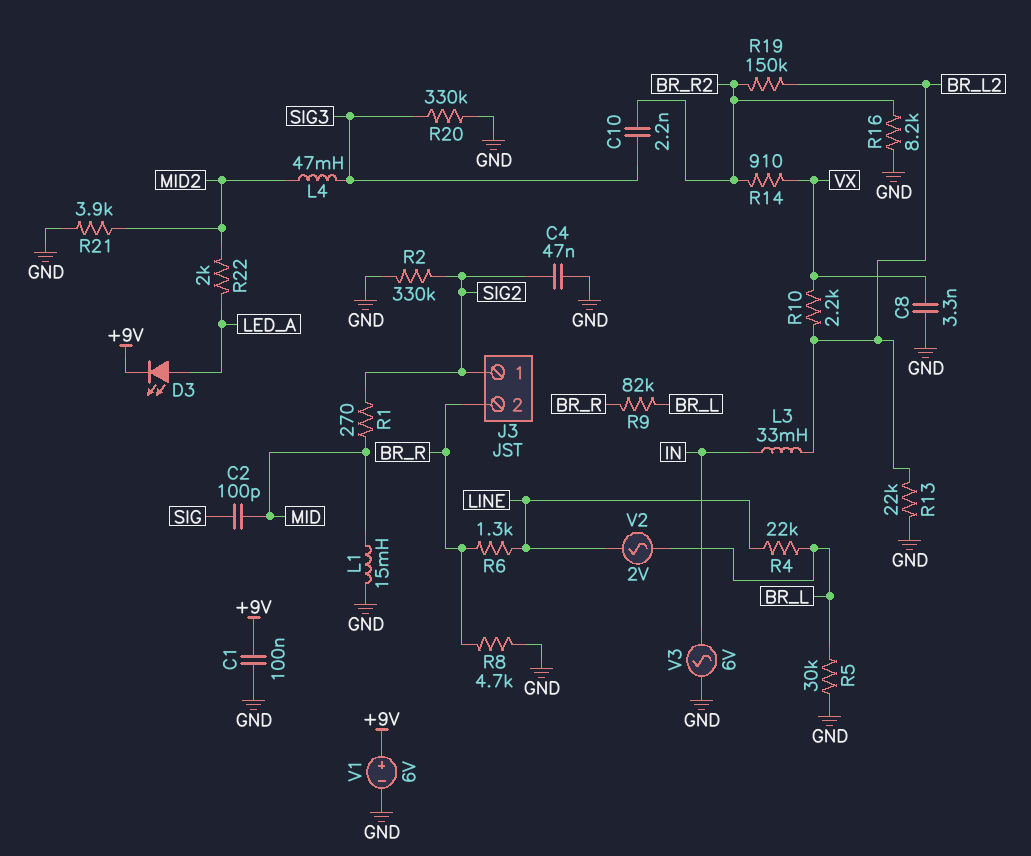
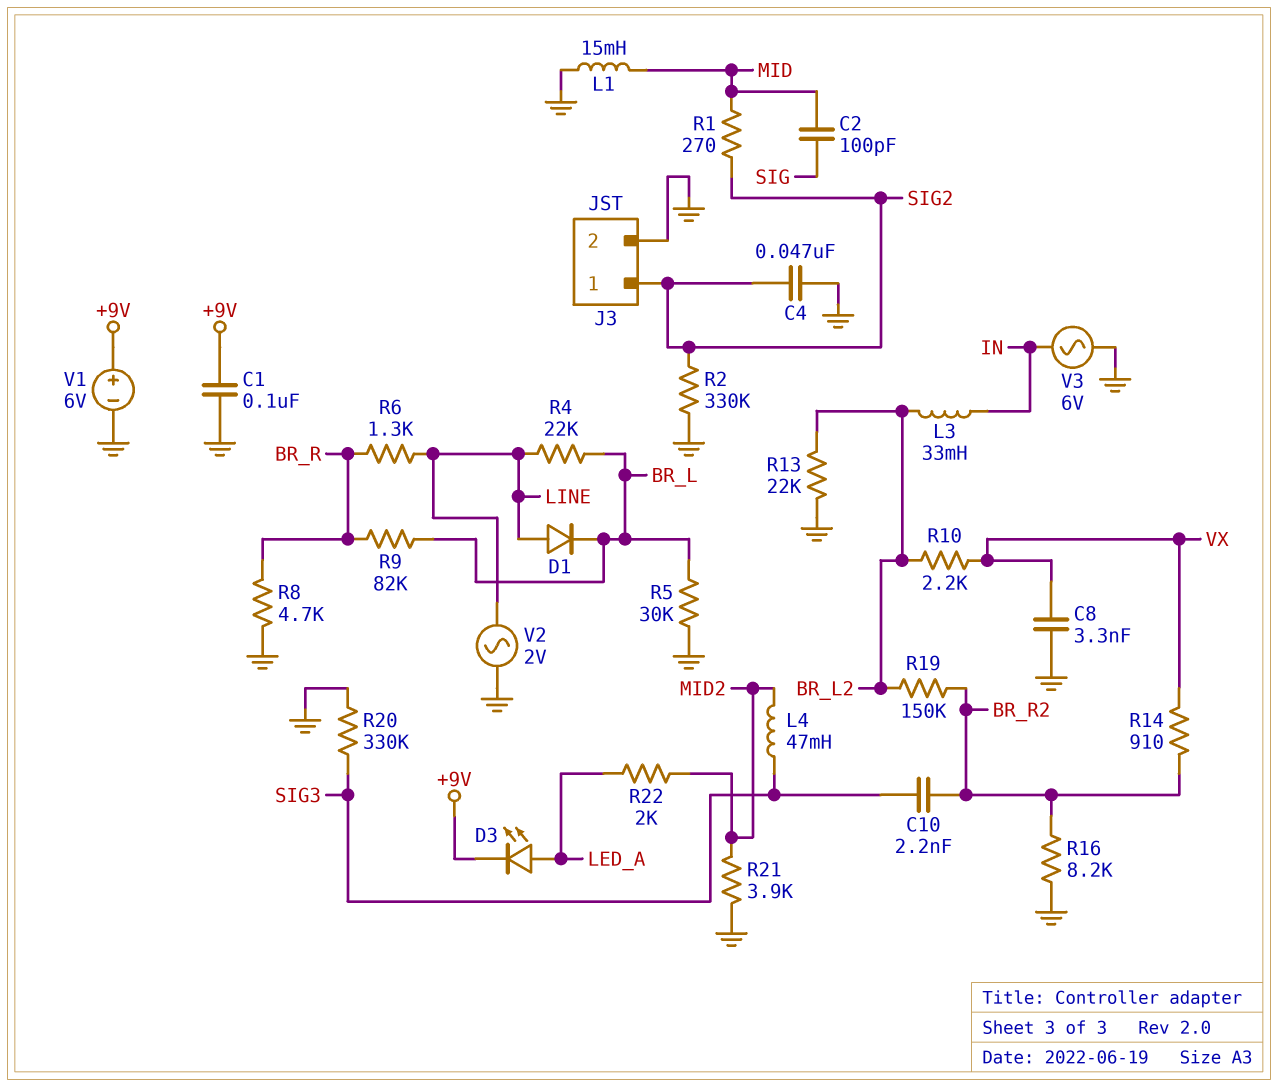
D1: none -> diode (A LINE, K BR_L)
J3 pin 2: BR_R -> GND
V2: AC 2V (BR_L, LINE) -> AC 2V (GND, LINE)

